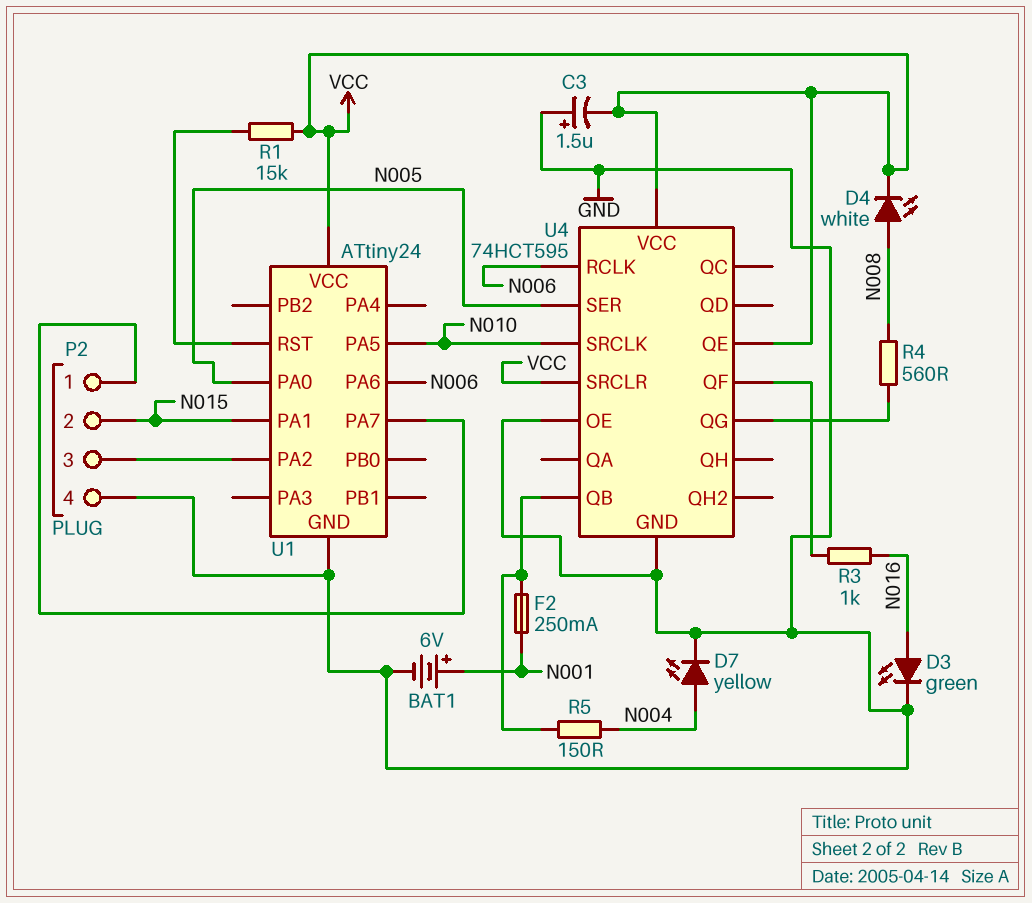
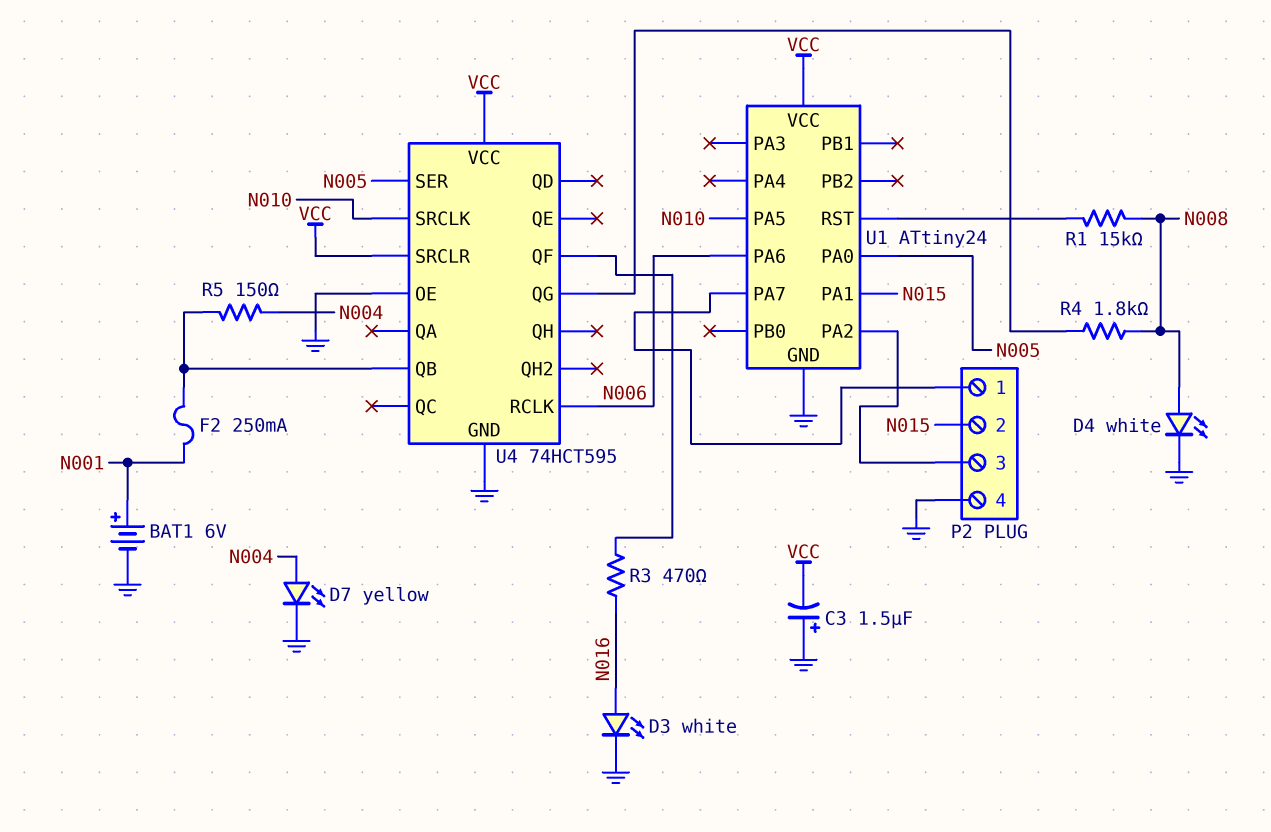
D3: LED green (A N016, K GND) -> LED white (A N016, K GND)
D4: LED white (A N008, K VCC) -> LED white (A N008, K GND)
R1: 15k (U1/RST, VCC) -> 15k (N008, U1/RST)
R3: 1k (N016, U4/QF) -> 470 (N016, U4/QF)
R4: 560 (N008, U4/QG) -> 1.8k (N008, U4/QG)
U4 pin QE: VCC -> none

